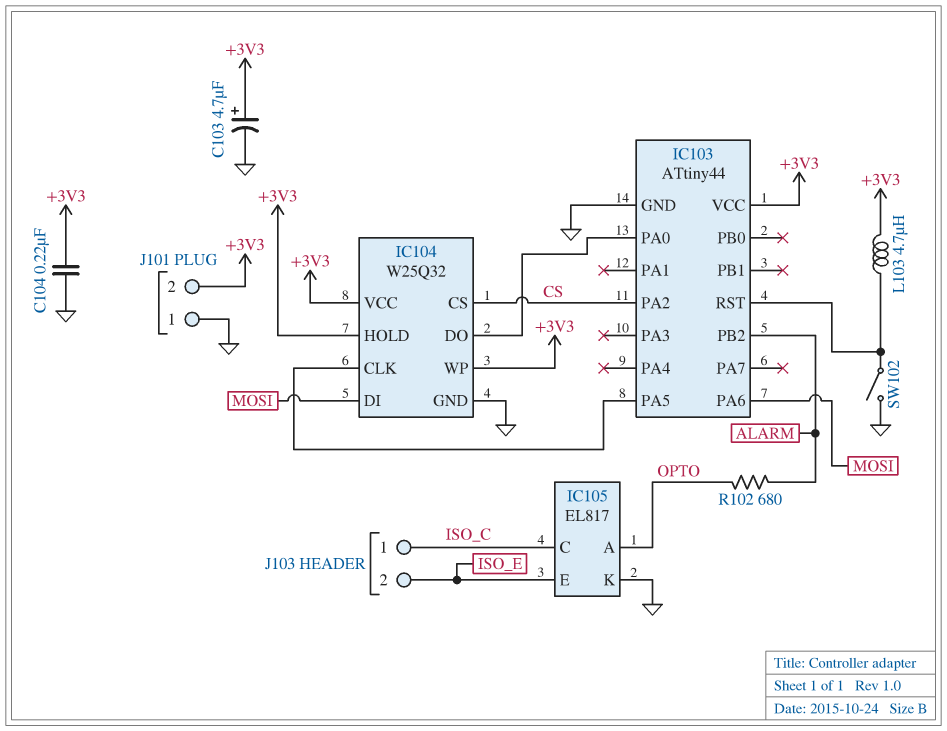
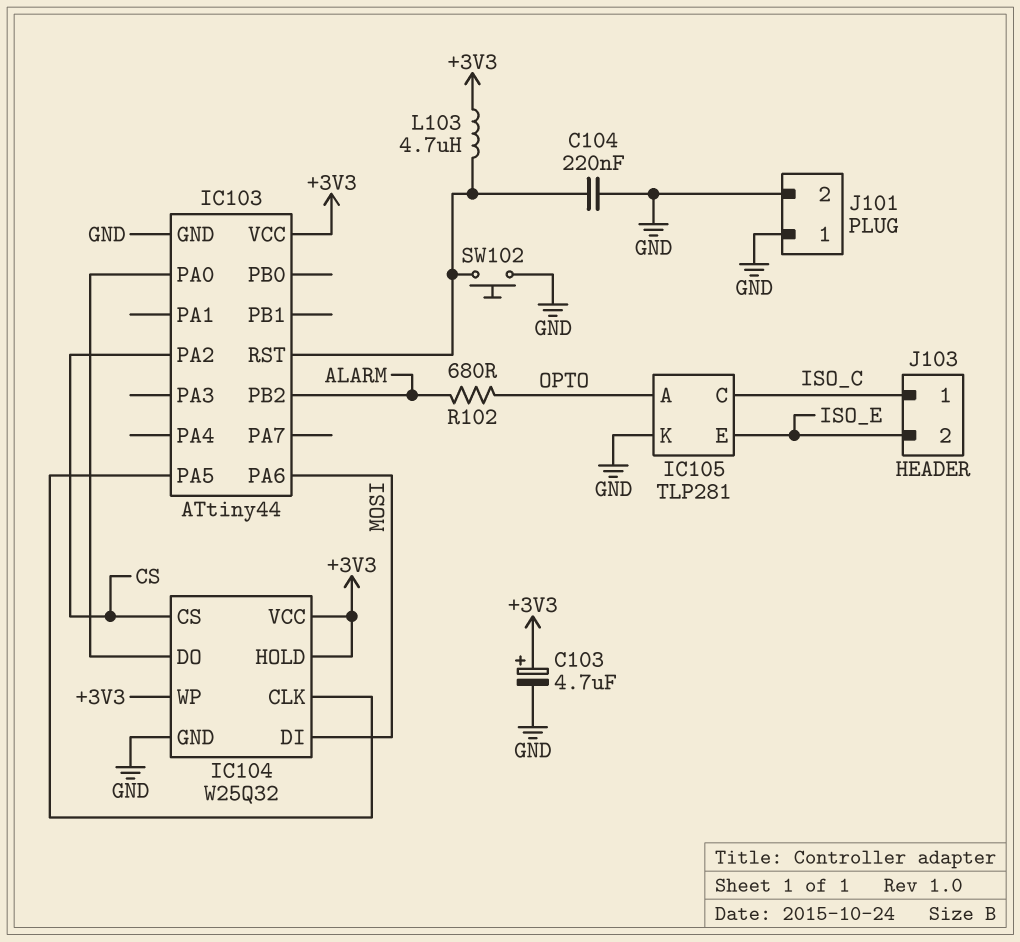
C104: 220nF (+3V3, GND) -> 220nF (GND, IC103/RST)
IC105: EL817 -> TLP281
J101 pin 2: +3V3 -> GND
SW102: switch (GND, IC103/RST) -> button (GND, IC103/RST)

